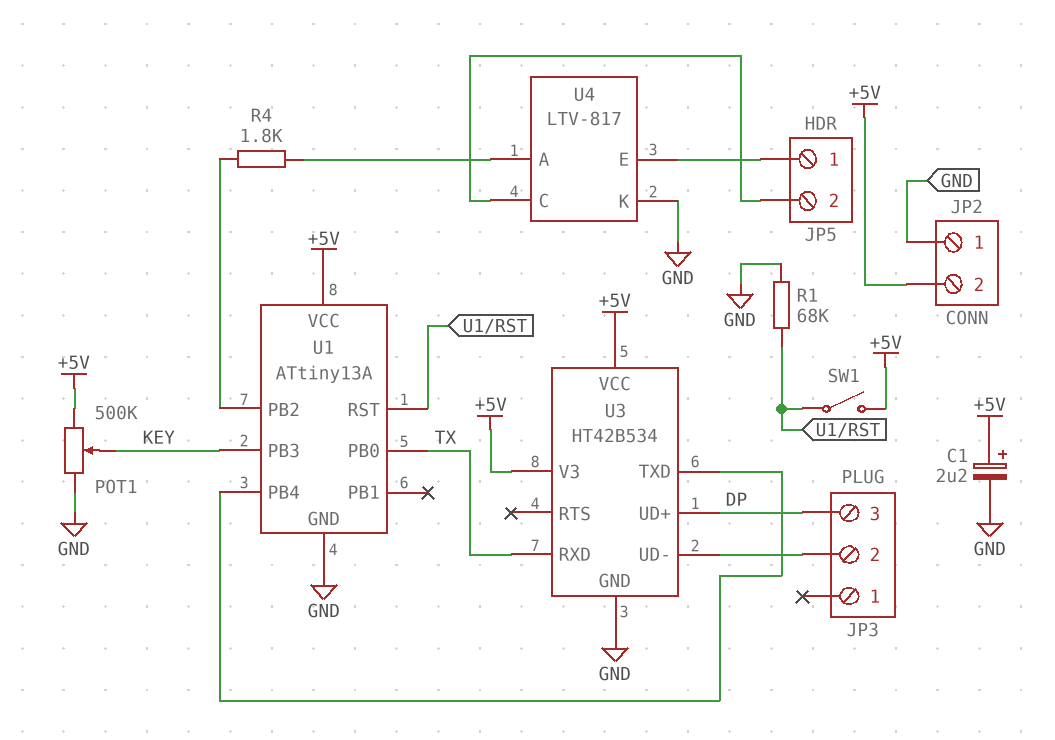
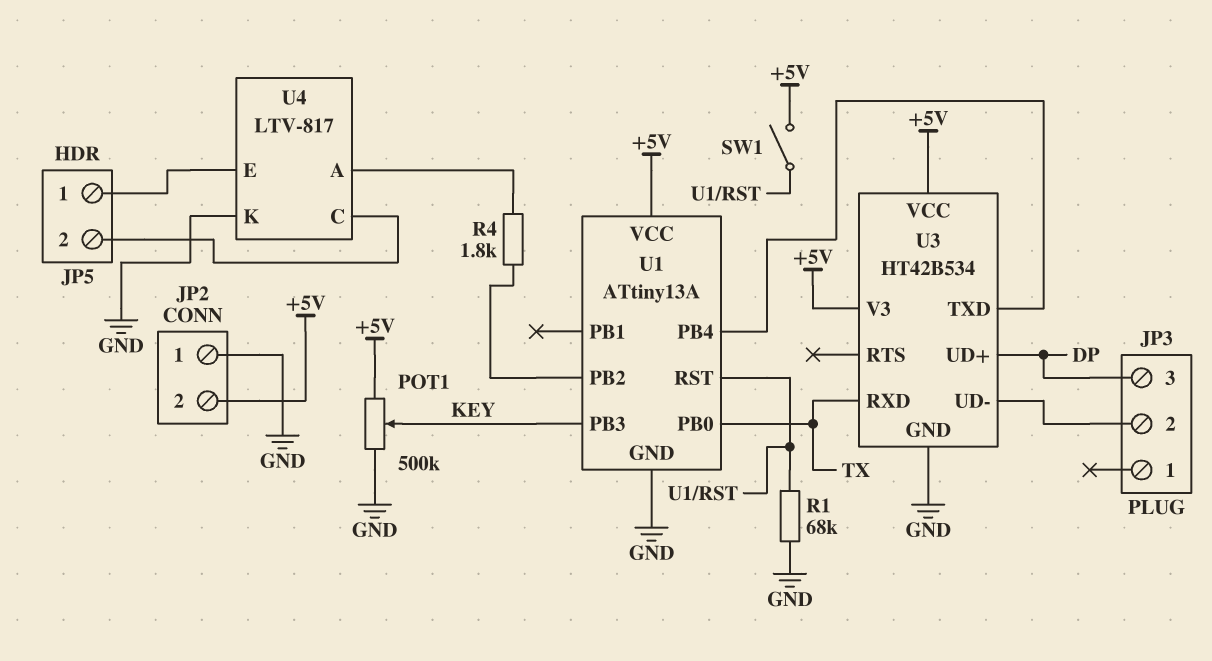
C1: 2.2uF (plus +5V, minus GND) -> none

